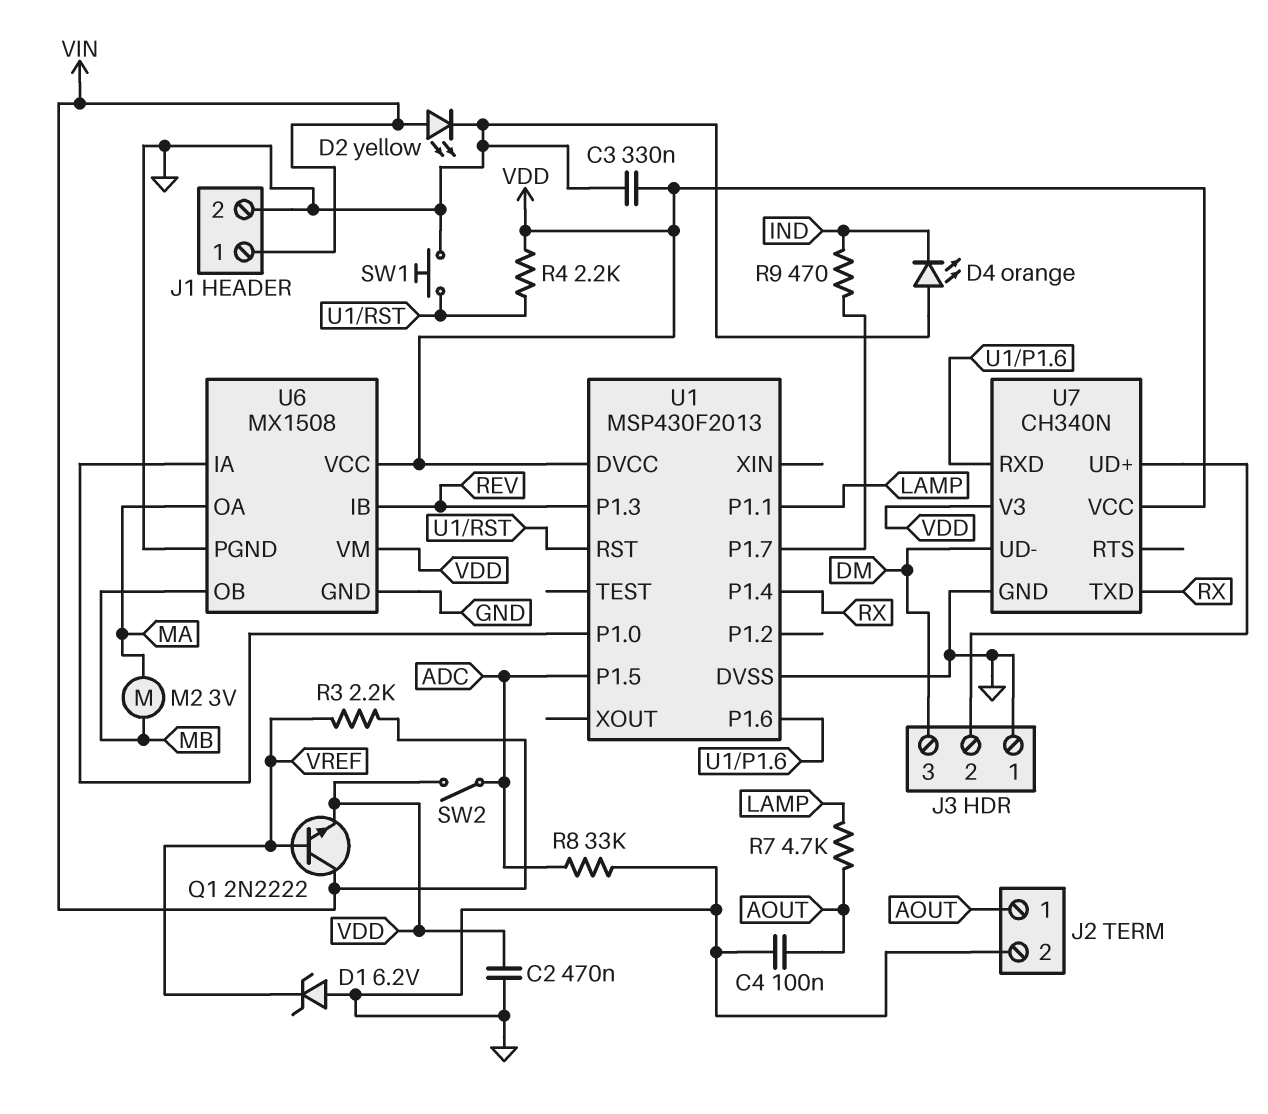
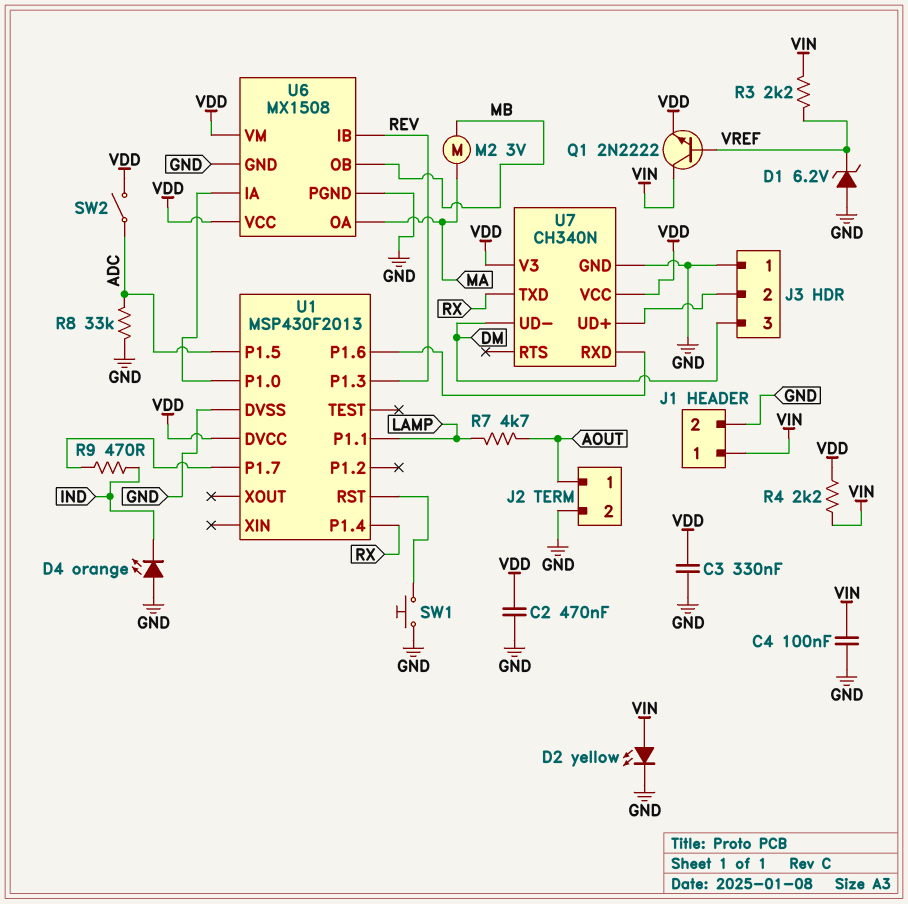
C4: 100nF (AOUT, GND) -> 100nF (GND, VIN)
R4: 2.2k (U1/RST, VDD) -> 2.2k (VDD, VIN)

